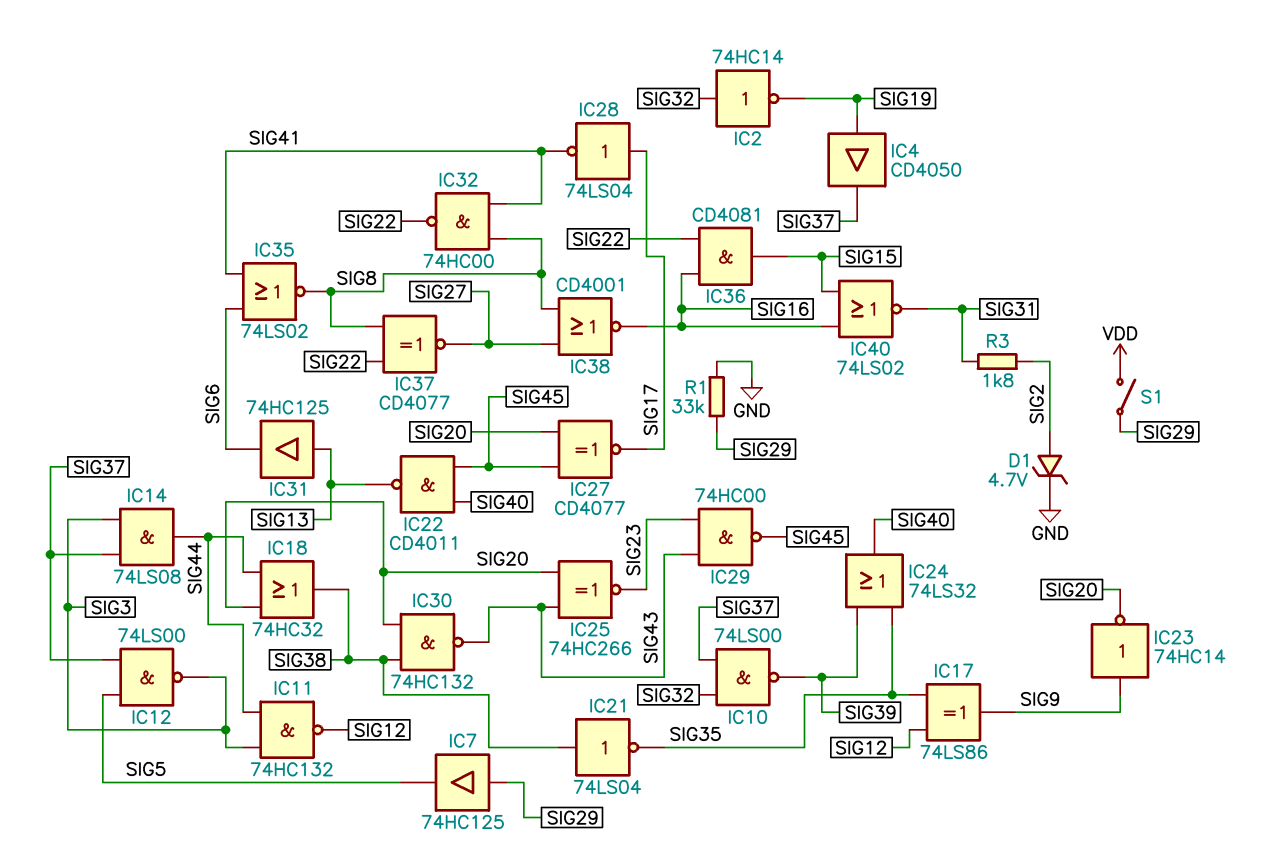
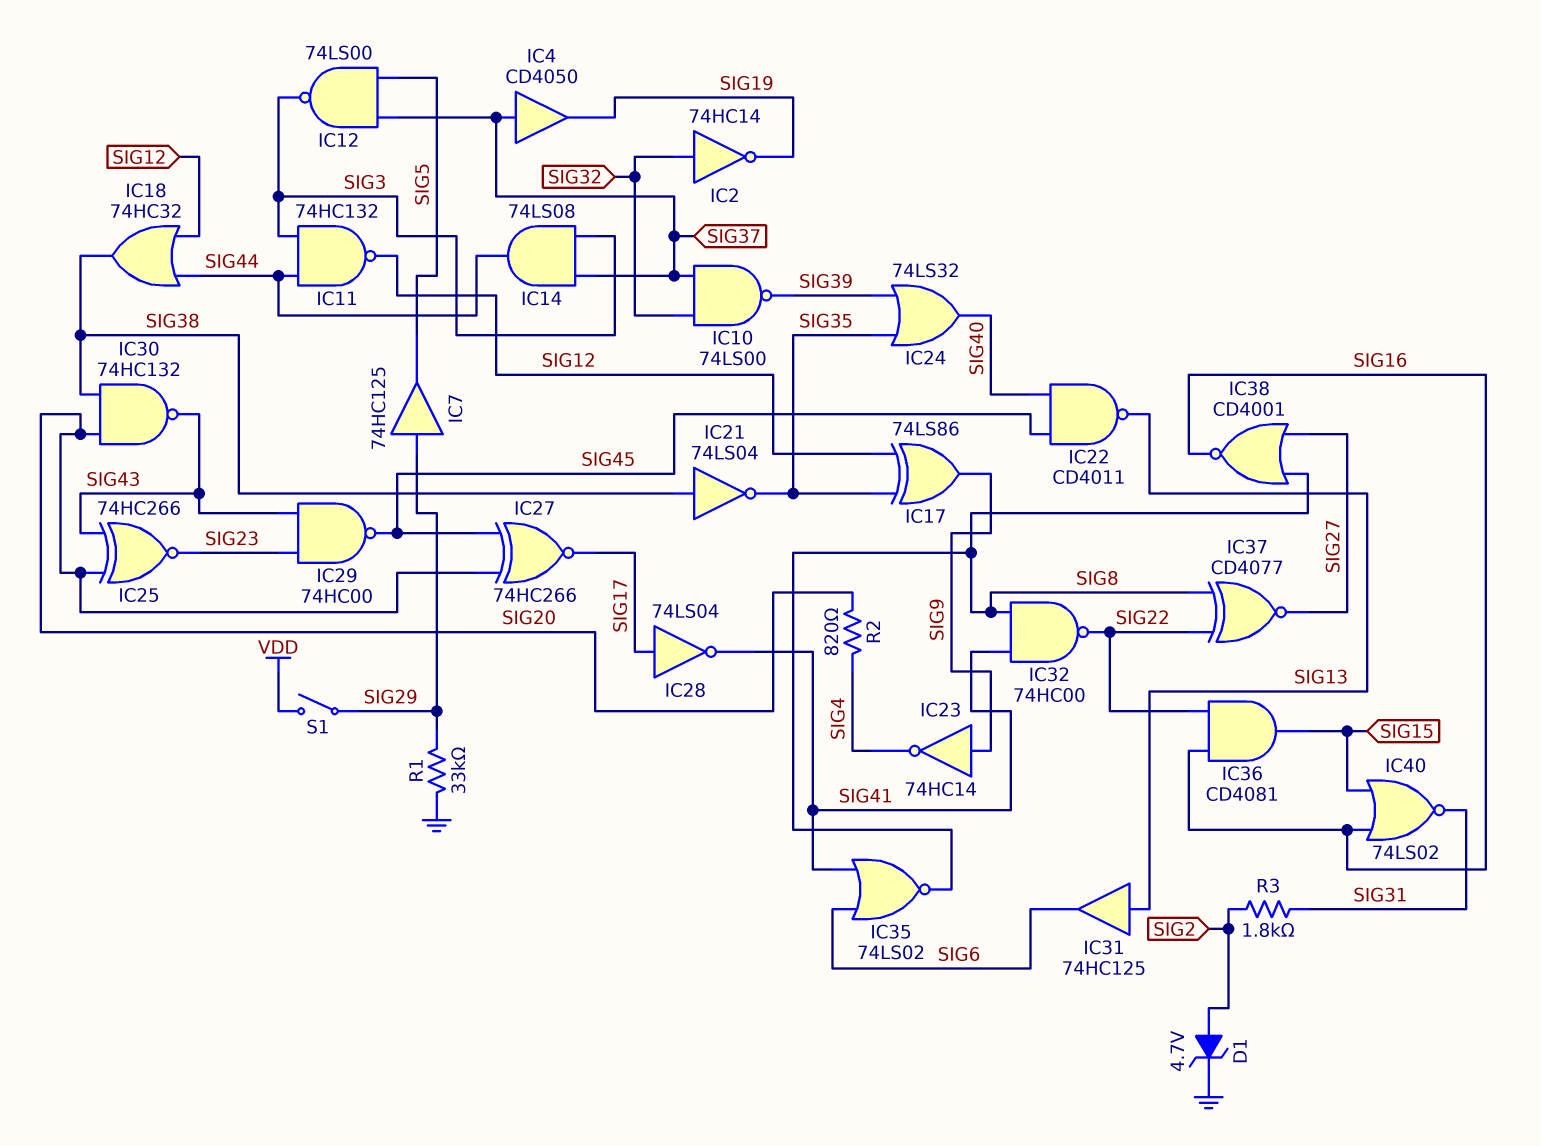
IC4: buffer CD4050 (in SIG19, out SIG37) -> buffer CD4050 (in SIG37, out SIG19)
IC18: OR 74HC32 (in SIG20, in SIG44, out SIG38) -> OR 74HC32 (in SIG12, in SIG44, out SIG38)
IC23: NOT 74HC14 (in SIG9, out SIG20) -> NOT 74HC14 (in SIG9, out SIG4)
IC27: XNOR CD4077 (in SIG20, in SIG45, out SIG17) -> XNOR 74HC266 (in SIG20, in SIG45, out SIG17)
R2: none -> 820 (SIG4, SIG20)

